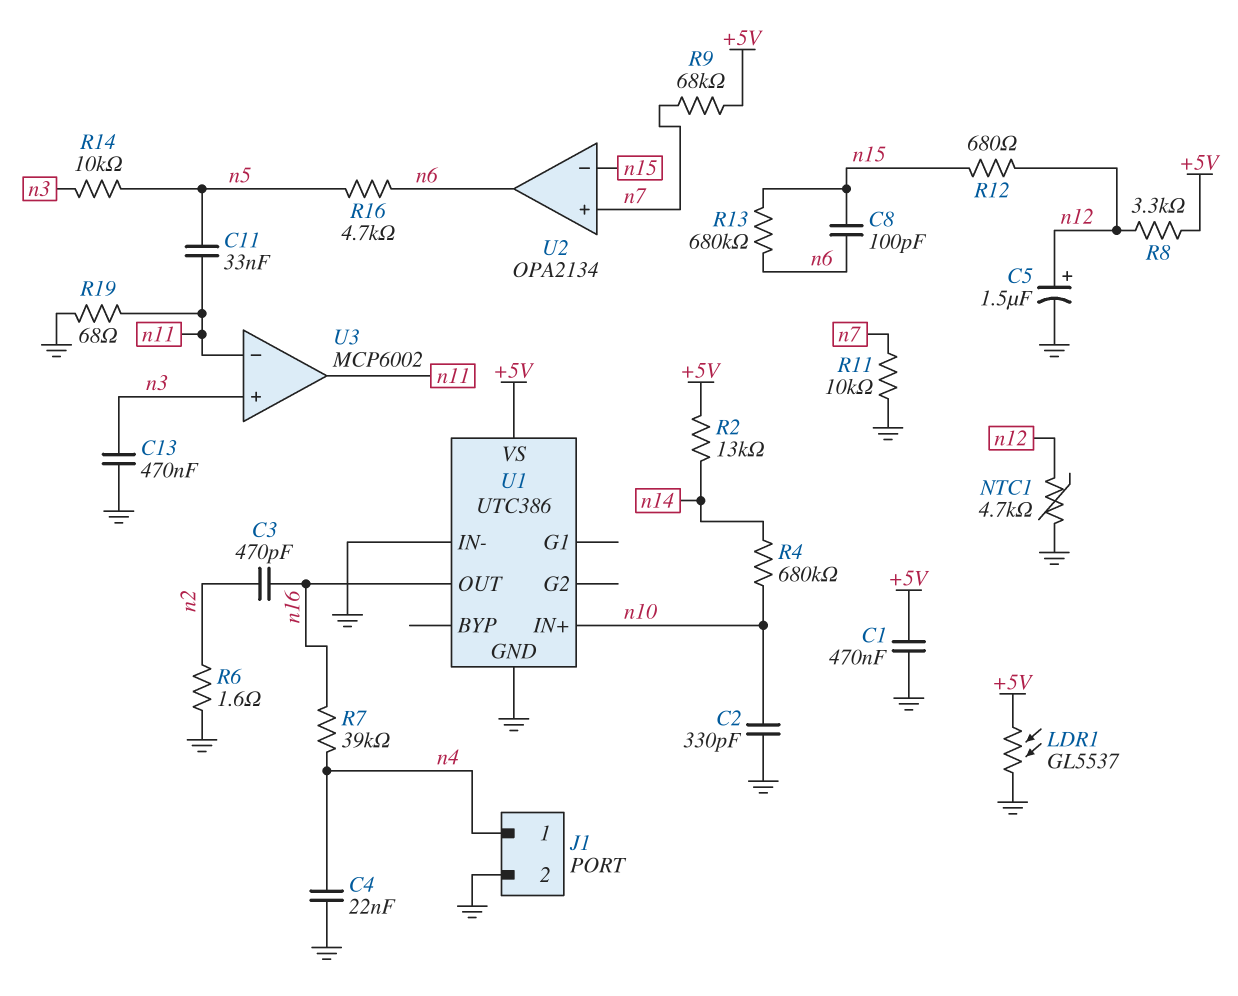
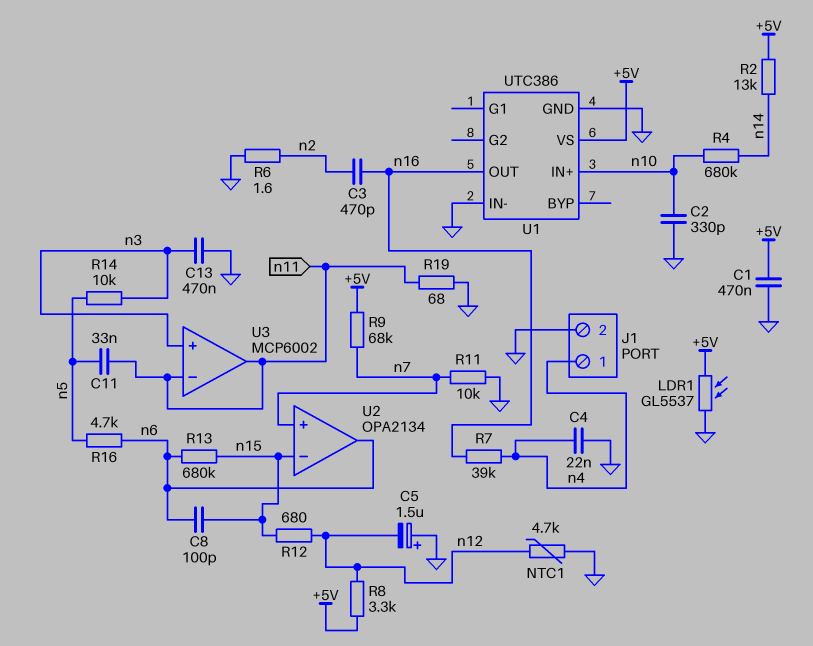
C5: 1.5uF (plus n12, minus GND) -> 1.5uF (plus GND, minus n12)

